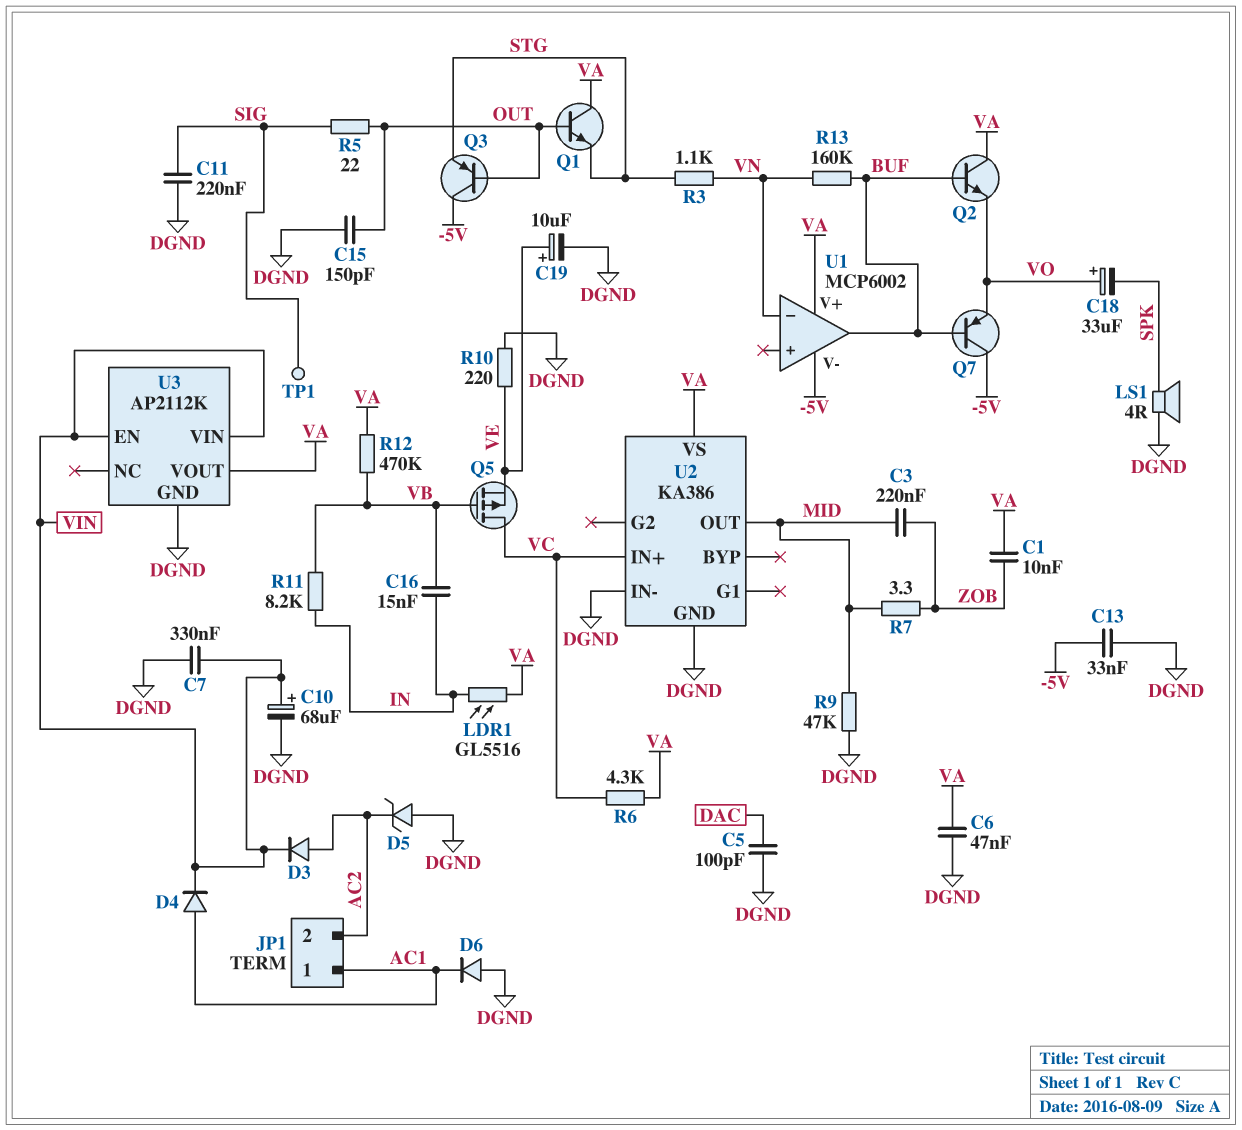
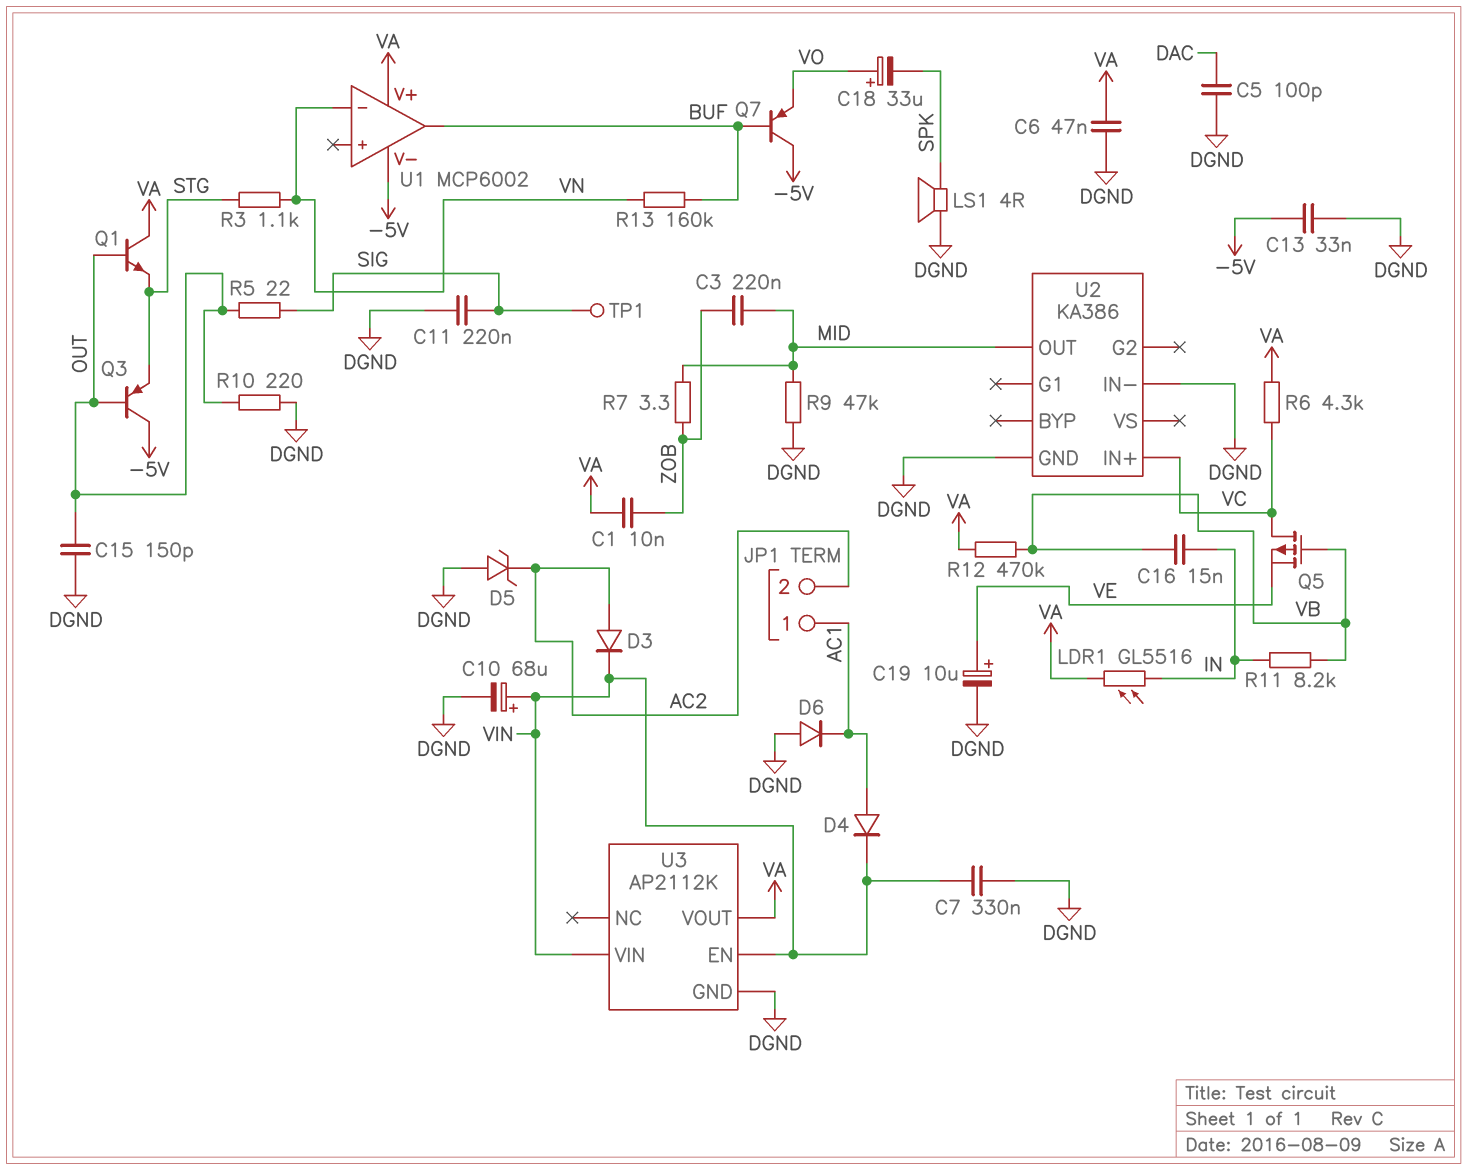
Q2: NPN (B BUF, C VA, E VO) -> none
R10: 220 (DGND, VE) -> 220 (DGND, OUT)
U2 pin VS: VA -> none

